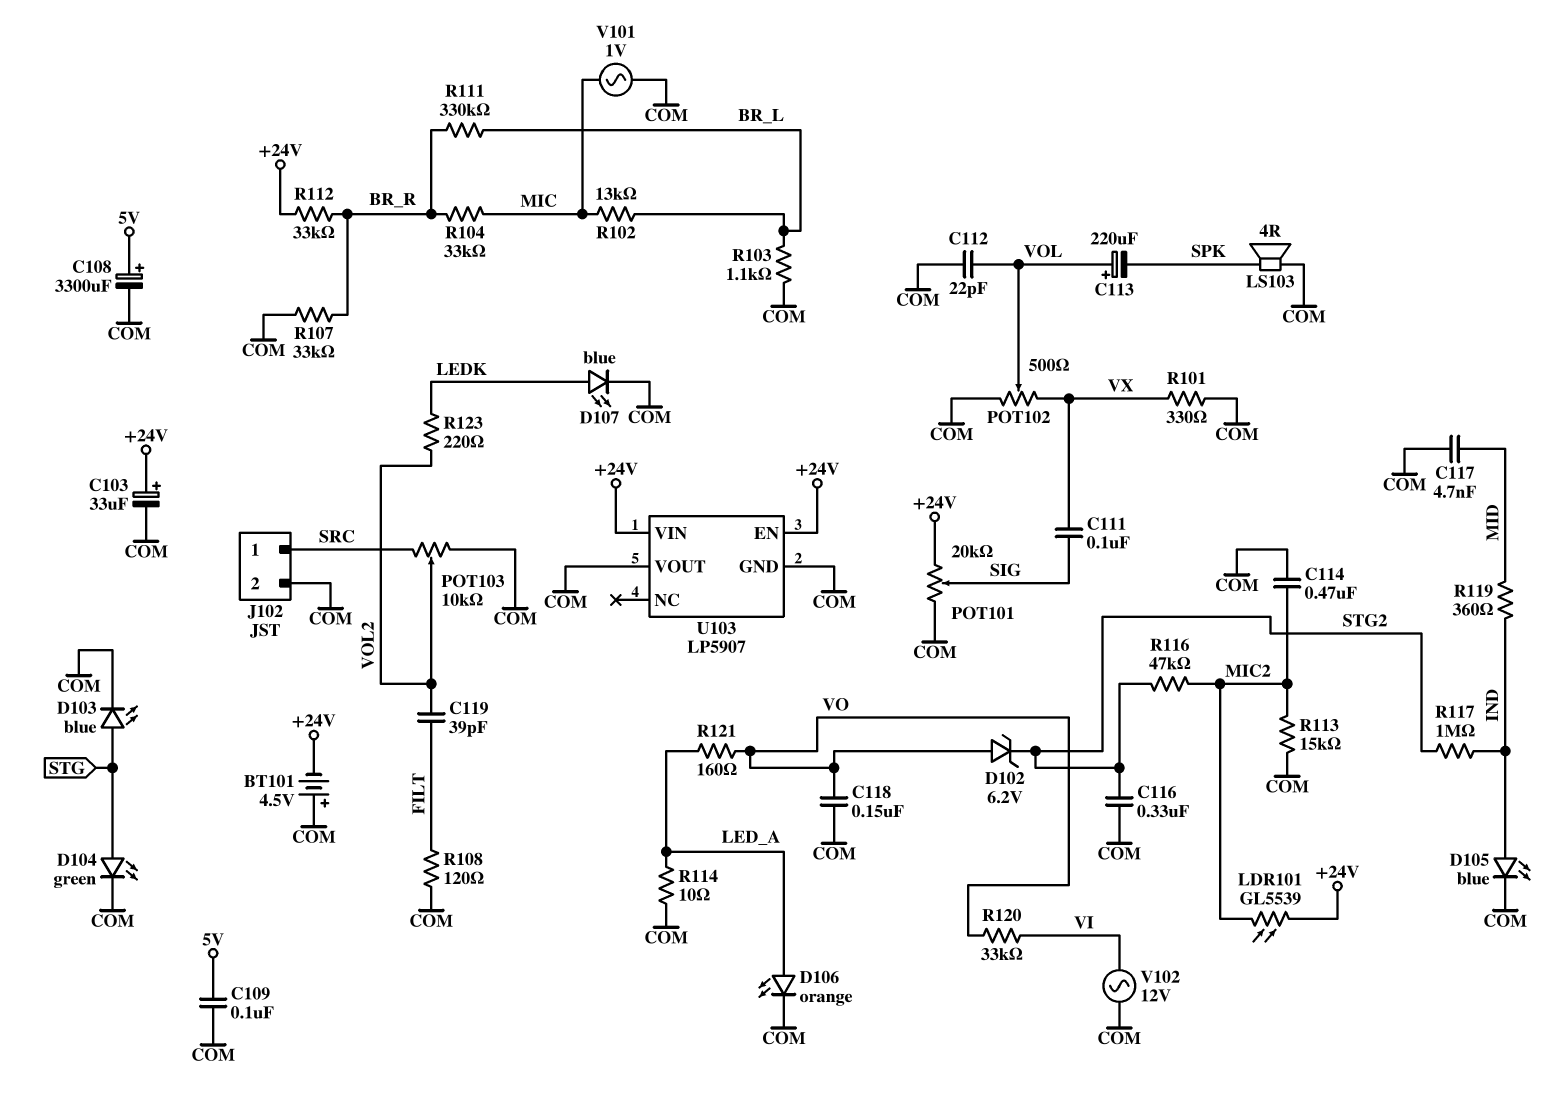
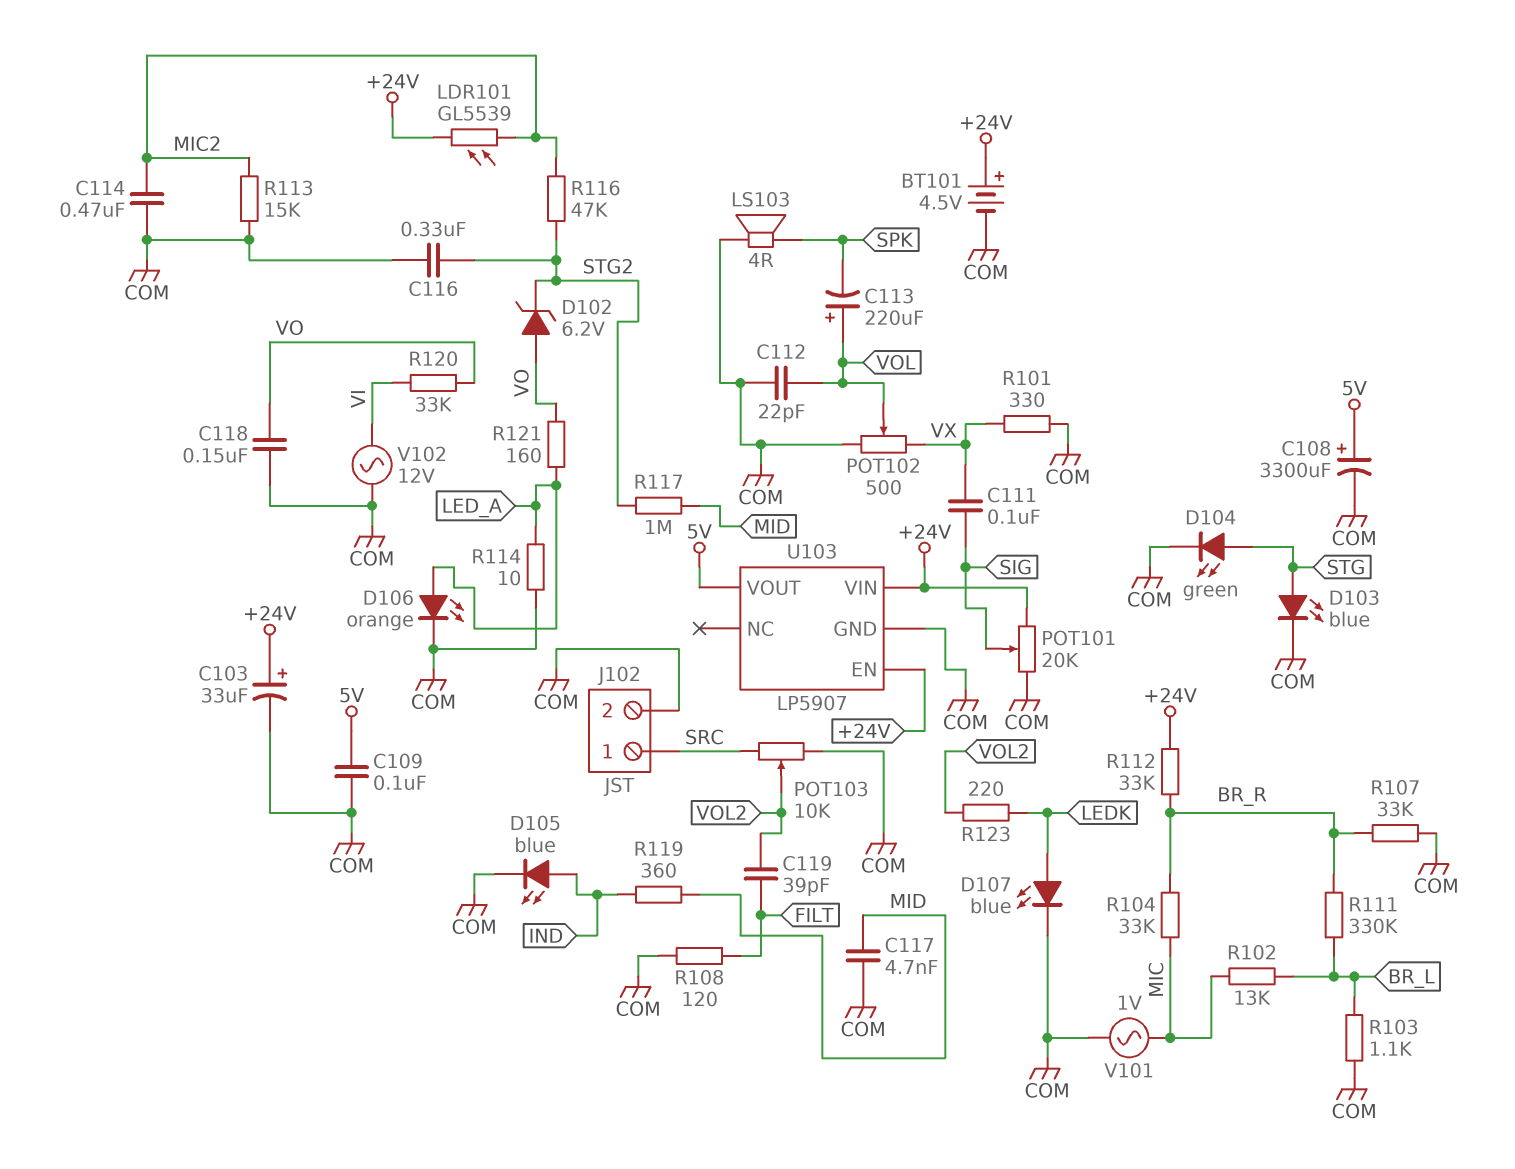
BT101: 4.5V (plus COM, minus +24V) -> 4.5V (plus +24V, minus COM)
R117: 1M (IND, STG2) -> 1M (MID, STG2)
U103 pin VOUT: COM -> 5V

